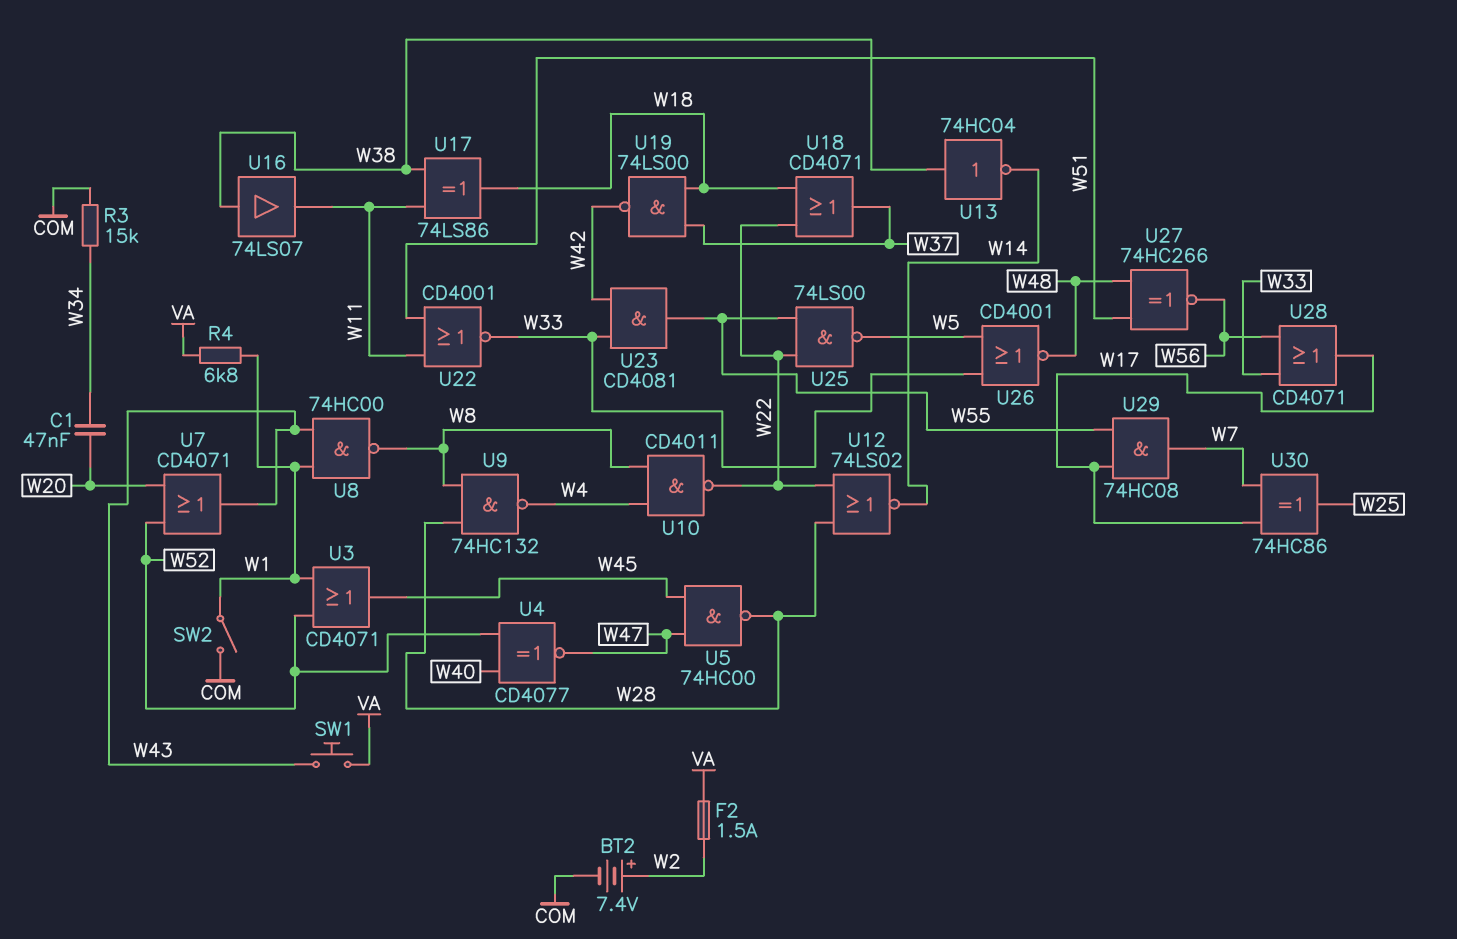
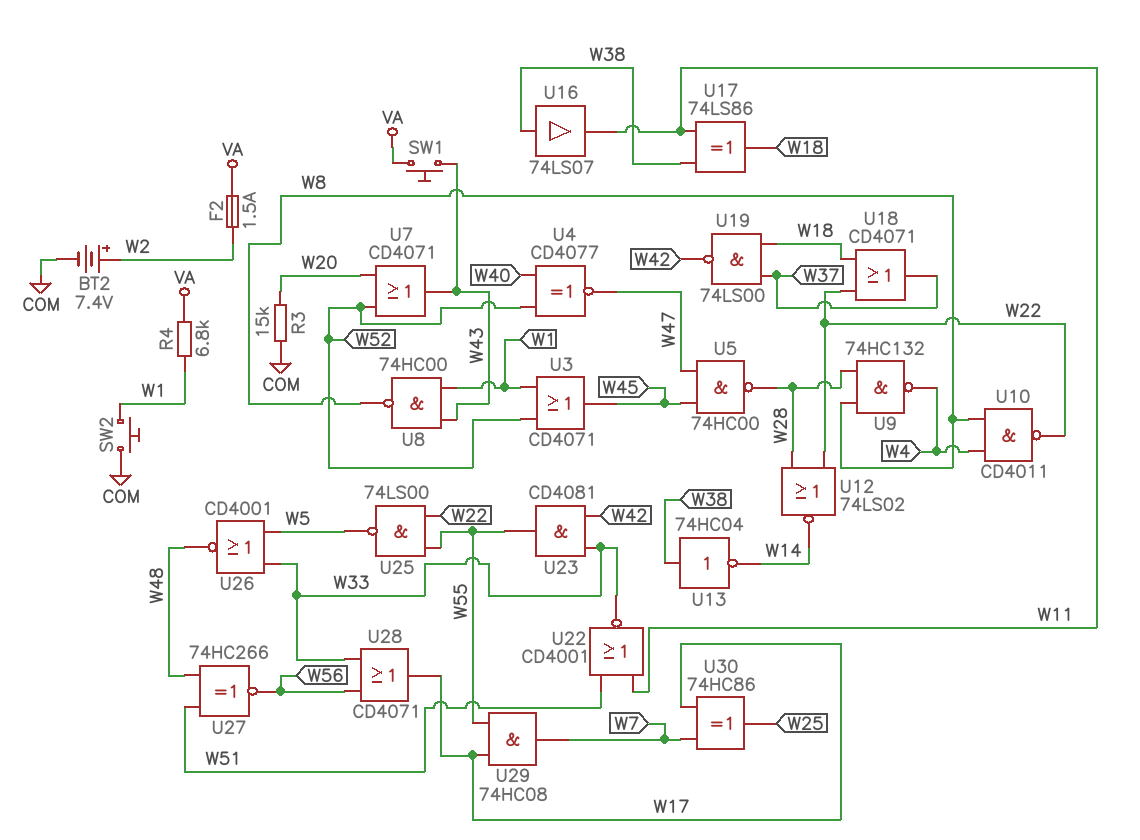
C1: 47nF (W20, W34) -> none
R3: 15k (COM, W34) -> 15k (COM, W20)
SW2: switch (COM, W1) -> button (COM, W1)

